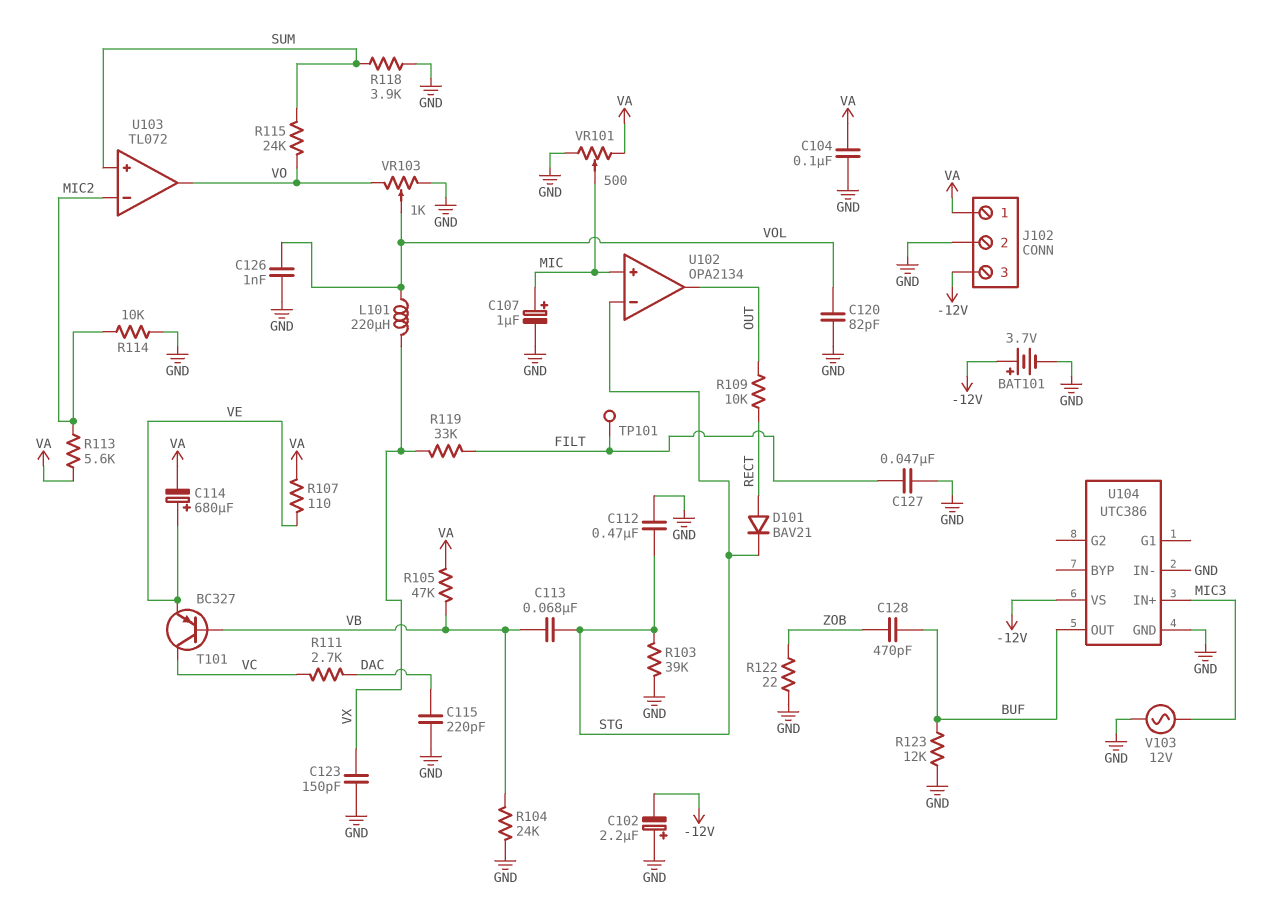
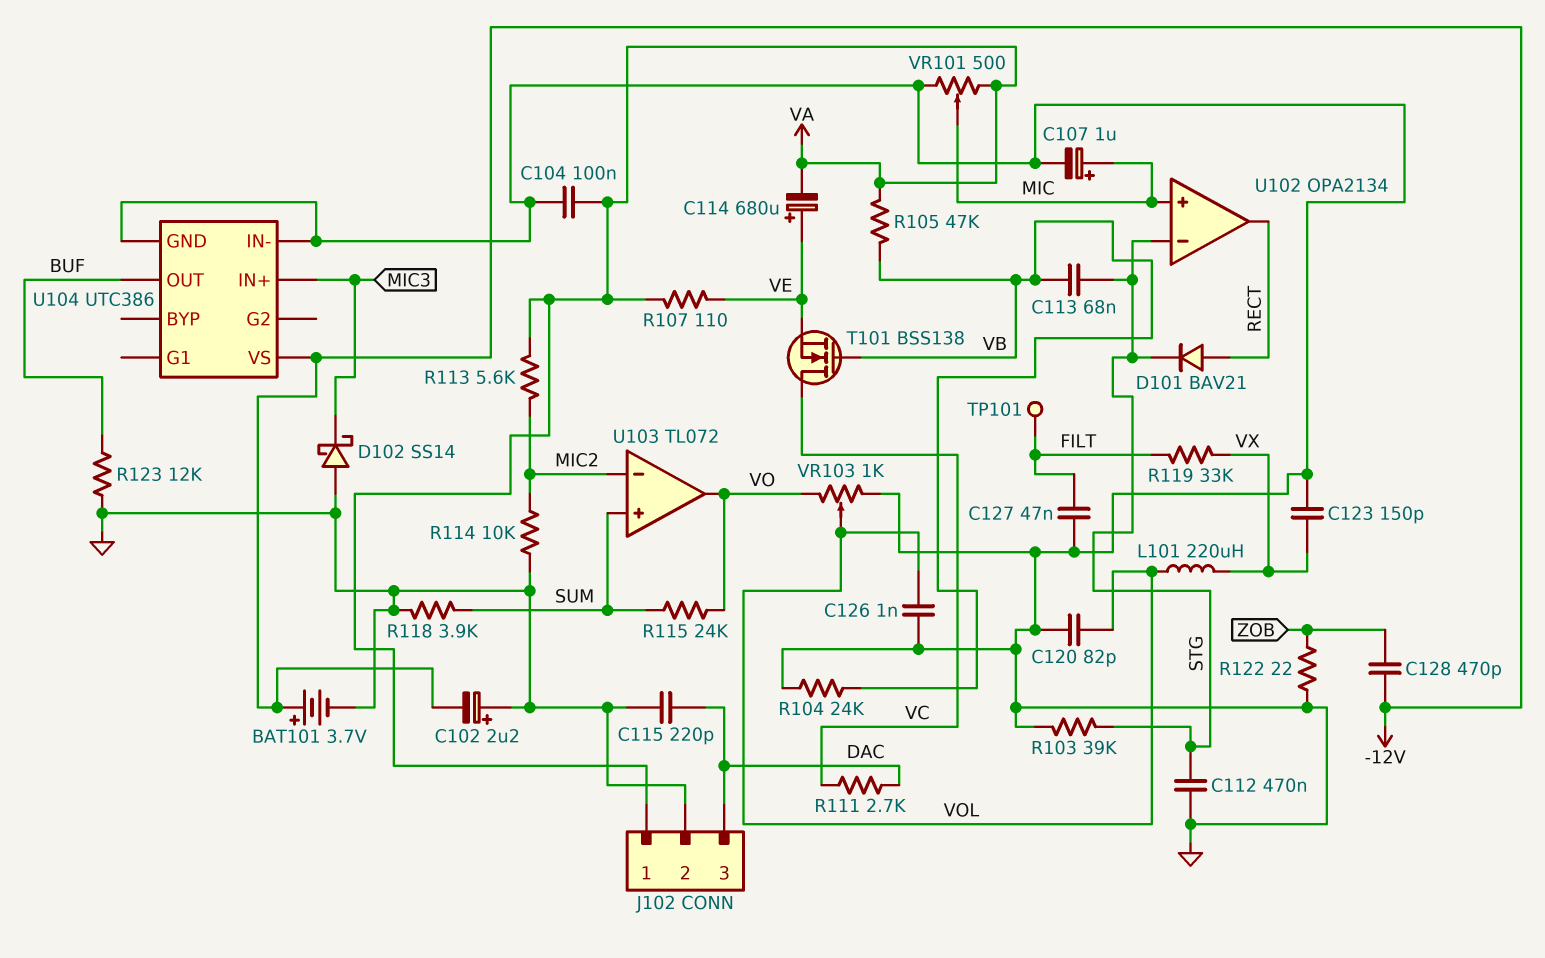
C128: 470pF (BUF, ZOB) -> 470pF (-12V, ZOB)
D102: none -> schottky SS14 (A GND, K MIC3)
J102 pin 3: -12V -> DAC
R109: 10k (OUT, RECT) -> none
T101: PNP BC327 (B VB, C VC, E VE) -> NMOS BSS138 (G VB, D VC, S VE)
U102 pin out: OUT -> RECT
V103: AC 12V (GND, MIC3) -> none

